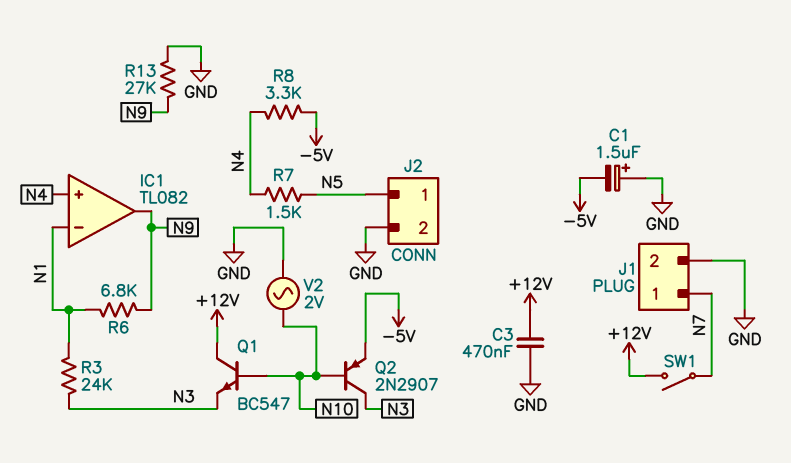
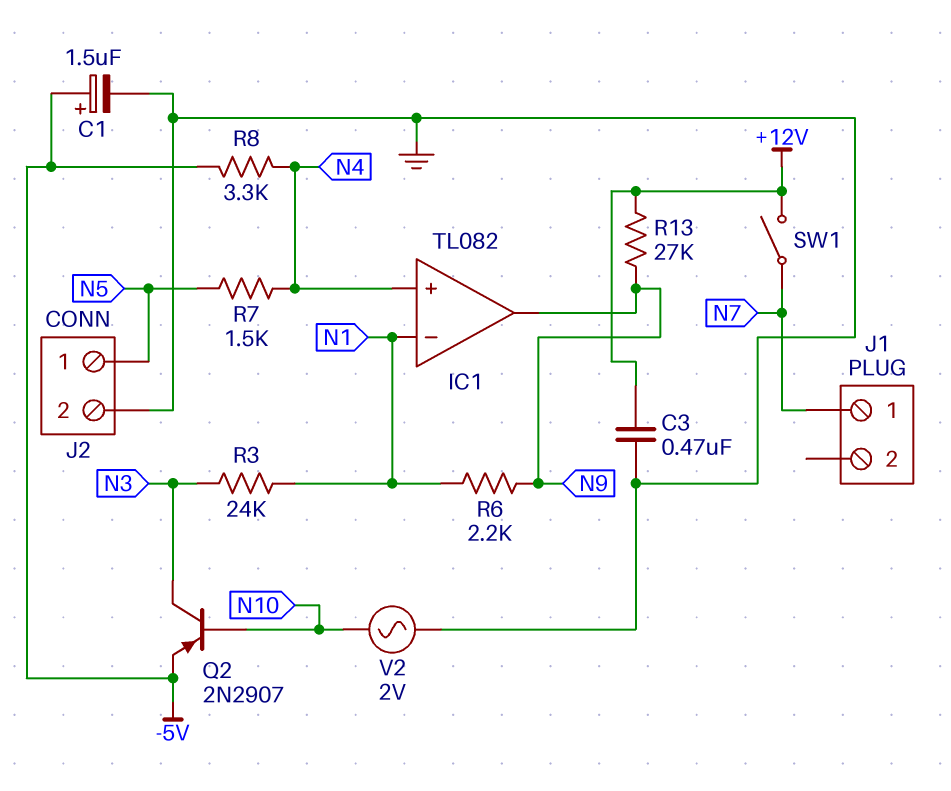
C1: 1.5uF (plus GND, minus -5V) -> 1.5uF (plus -5V, minus GND)
J1 pin 2: GND -> none
Q1: NPN BC547 (B N10, C +12V, E N3) -> none
R6: 6.8k (N1, N9) -> 2.2k (N1, N9)
R13: 27k (GND, N9) -> 27k (+12V, N9)

